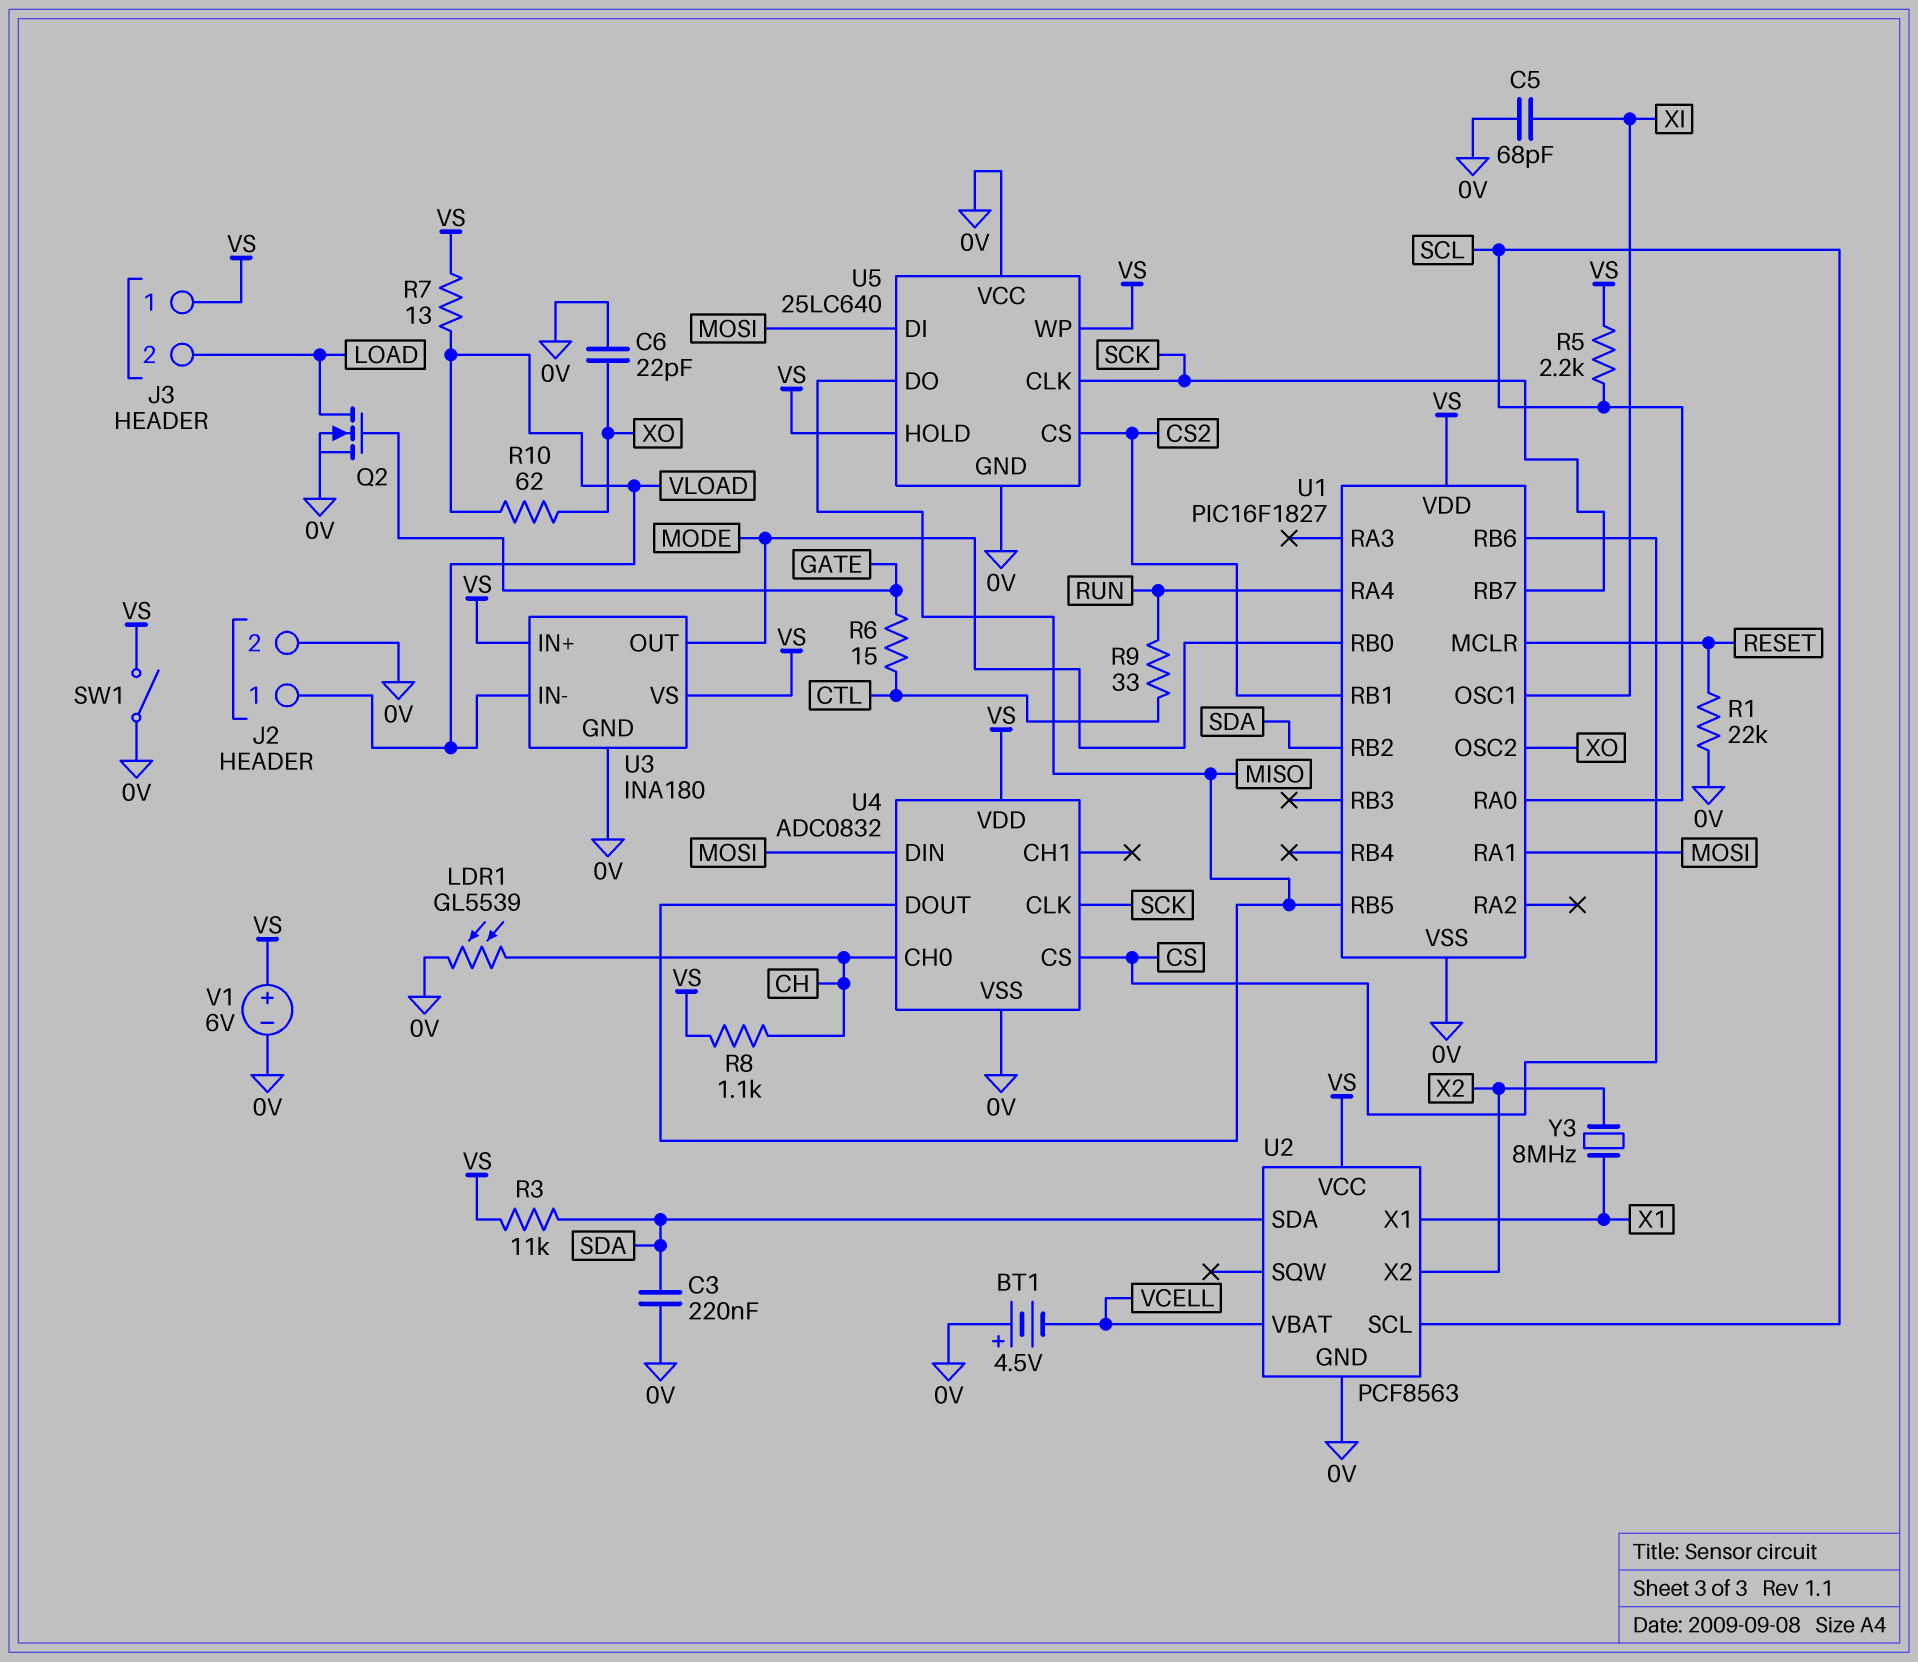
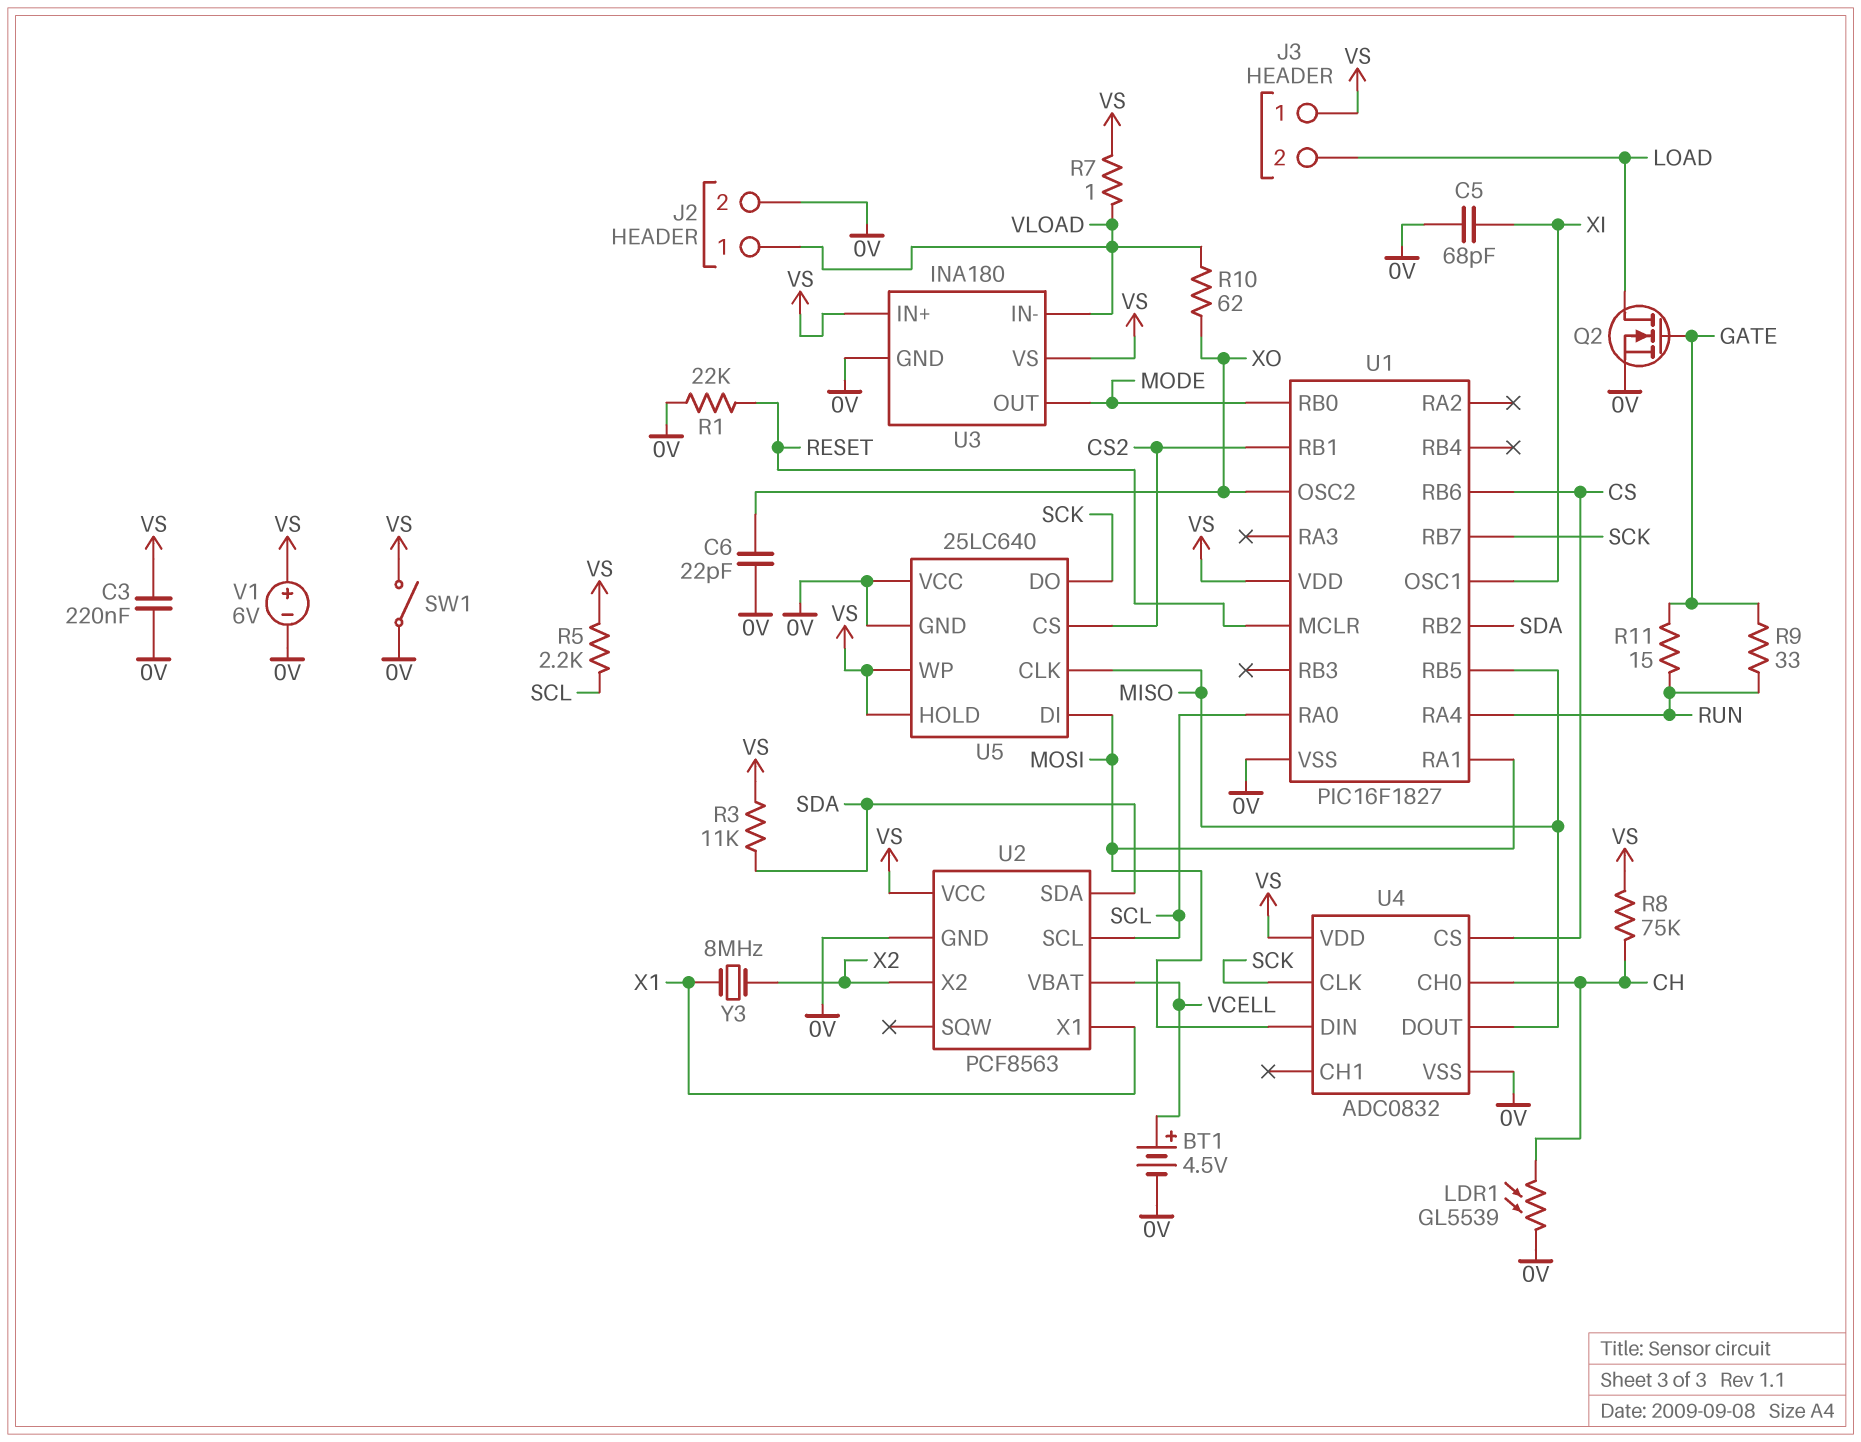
BT1: 4.5V (plus 0V, minus VCELL) -> 4.5V (plus VCELL, minus 0V)
C3: 220nF (0V, SDA) -> 220nF (0V, VS)
R6: 15 (CTL, GATE) -> none
R7: 13 (VLOAD, VS) -> 1 (VLOAD, VS)
R8: 1.1k (CH, VS) -> 75k (CH, VS)
R9: 33 (CTL, RUN) -> 33 (GATE, RUN)
R11: none -> 15 (GATE, RUN)
U5 pin CLK: SCK -> MISO
U5 pin DO: MISO -> SCK

